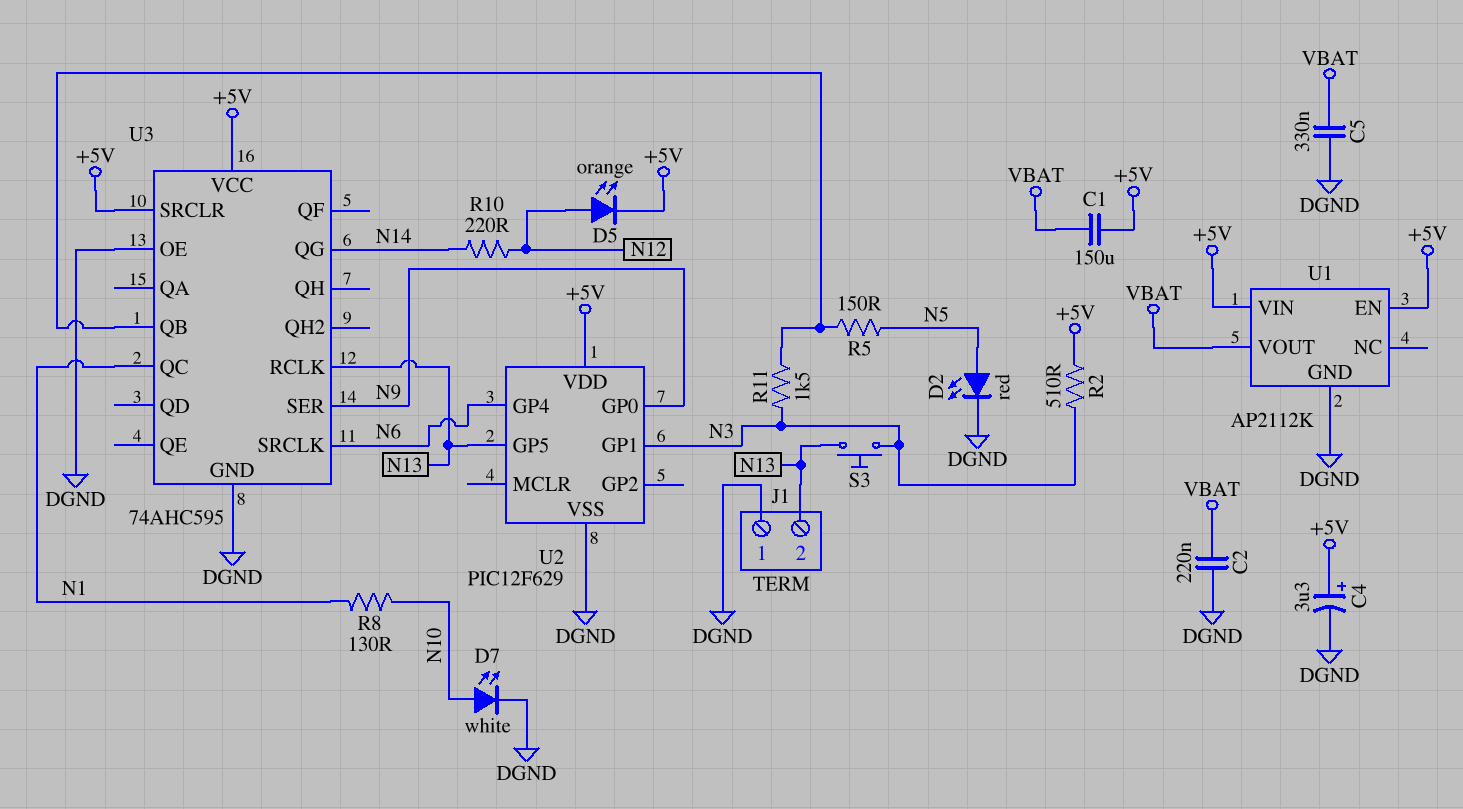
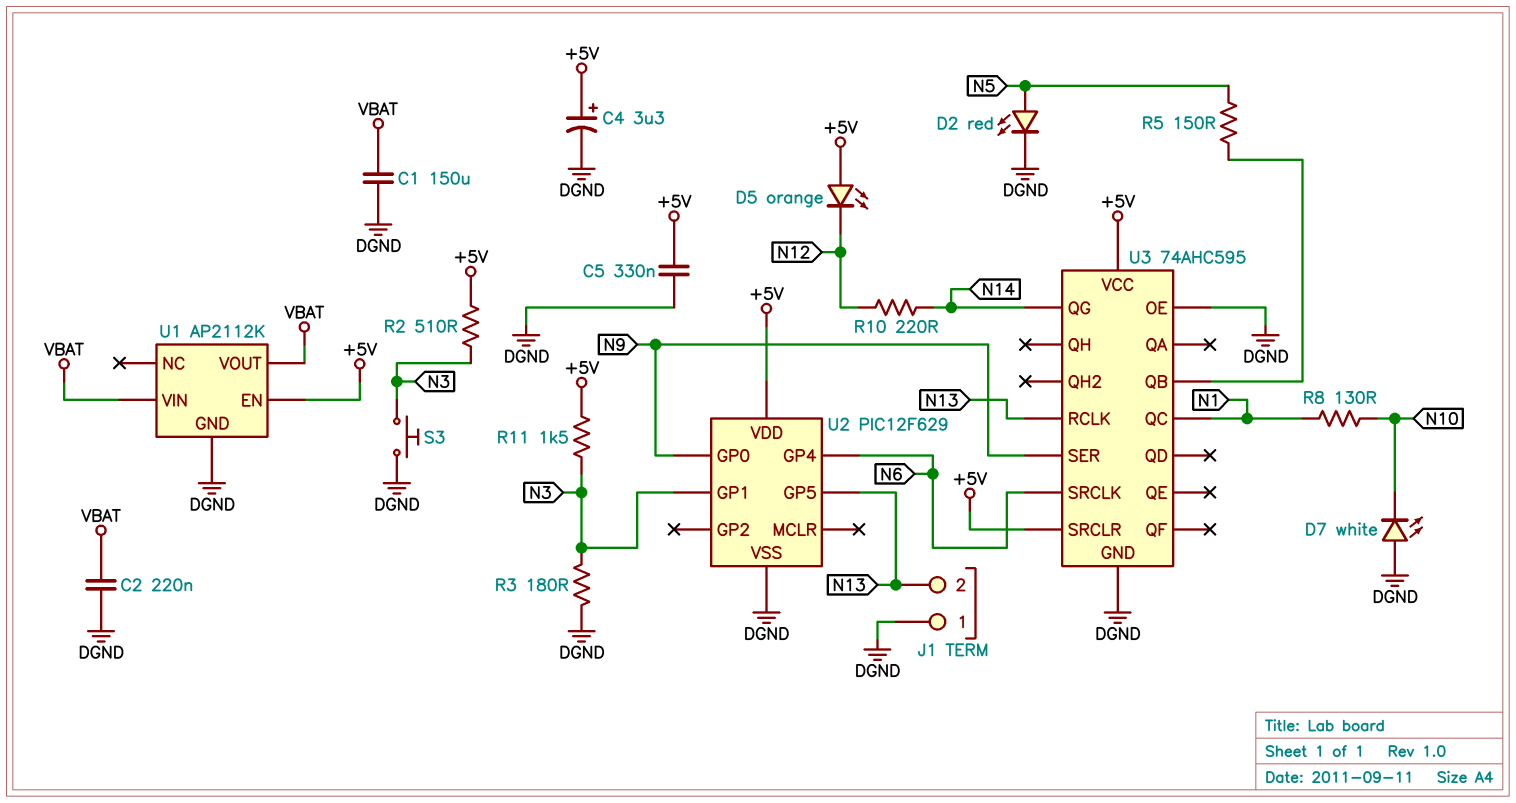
C1: 150uF (+5V, VBAT) -> 150uF (DGND, VBAT)
C5: 330nF (DGND, VBAT) -> 330nF (+5V, DGND)
D5: LED orange (A N12, K +5V) -> LED orange (A +5V, K N12)
D7: LED white (A N10, K DGND) -> LED white (A DGND, K N10)
R3: none -> 180 (DGND, N3)
R11: 1.5k (N3, U3/QB) -> 1.5k (+5V, N3)
S3: button (N3, N13) -> button (DGND, N3)
U1 pin VIN: +5V -> VBAT

